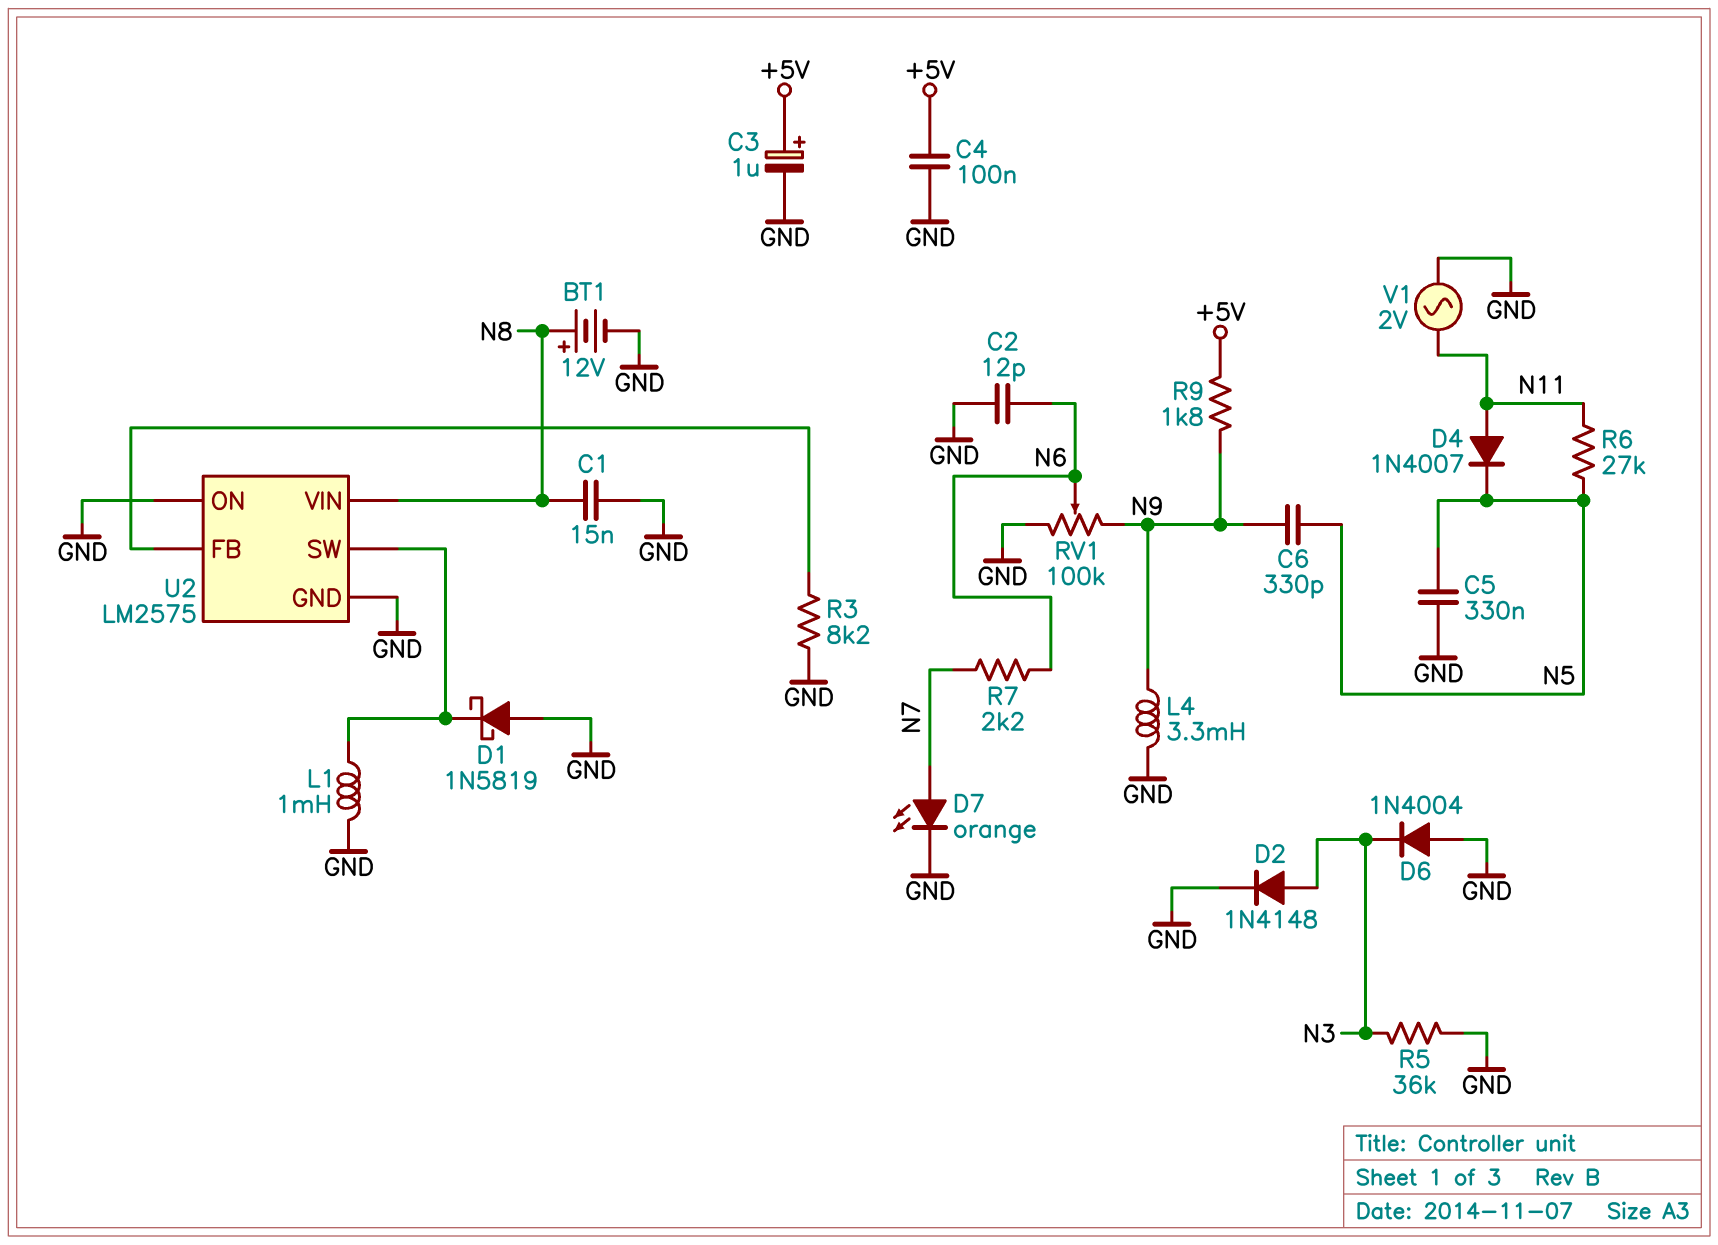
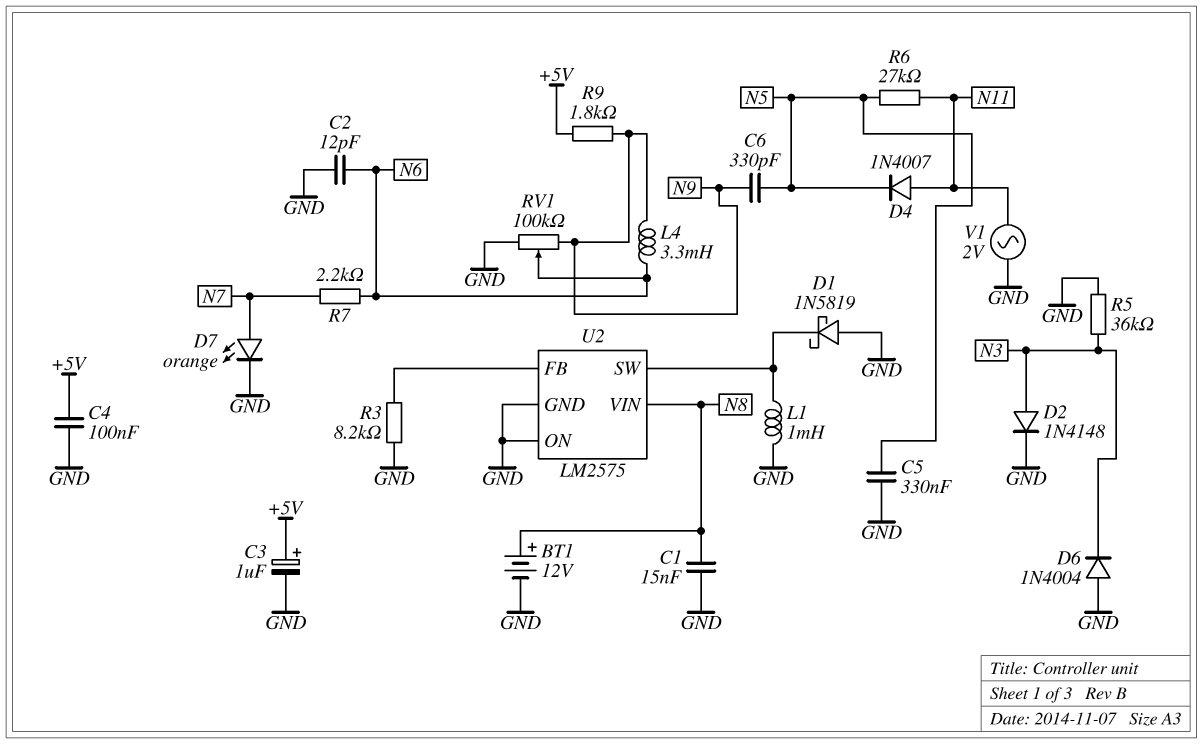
L4: 3.3mH (GND, N9) -> 3.3mH (N6, N9)

